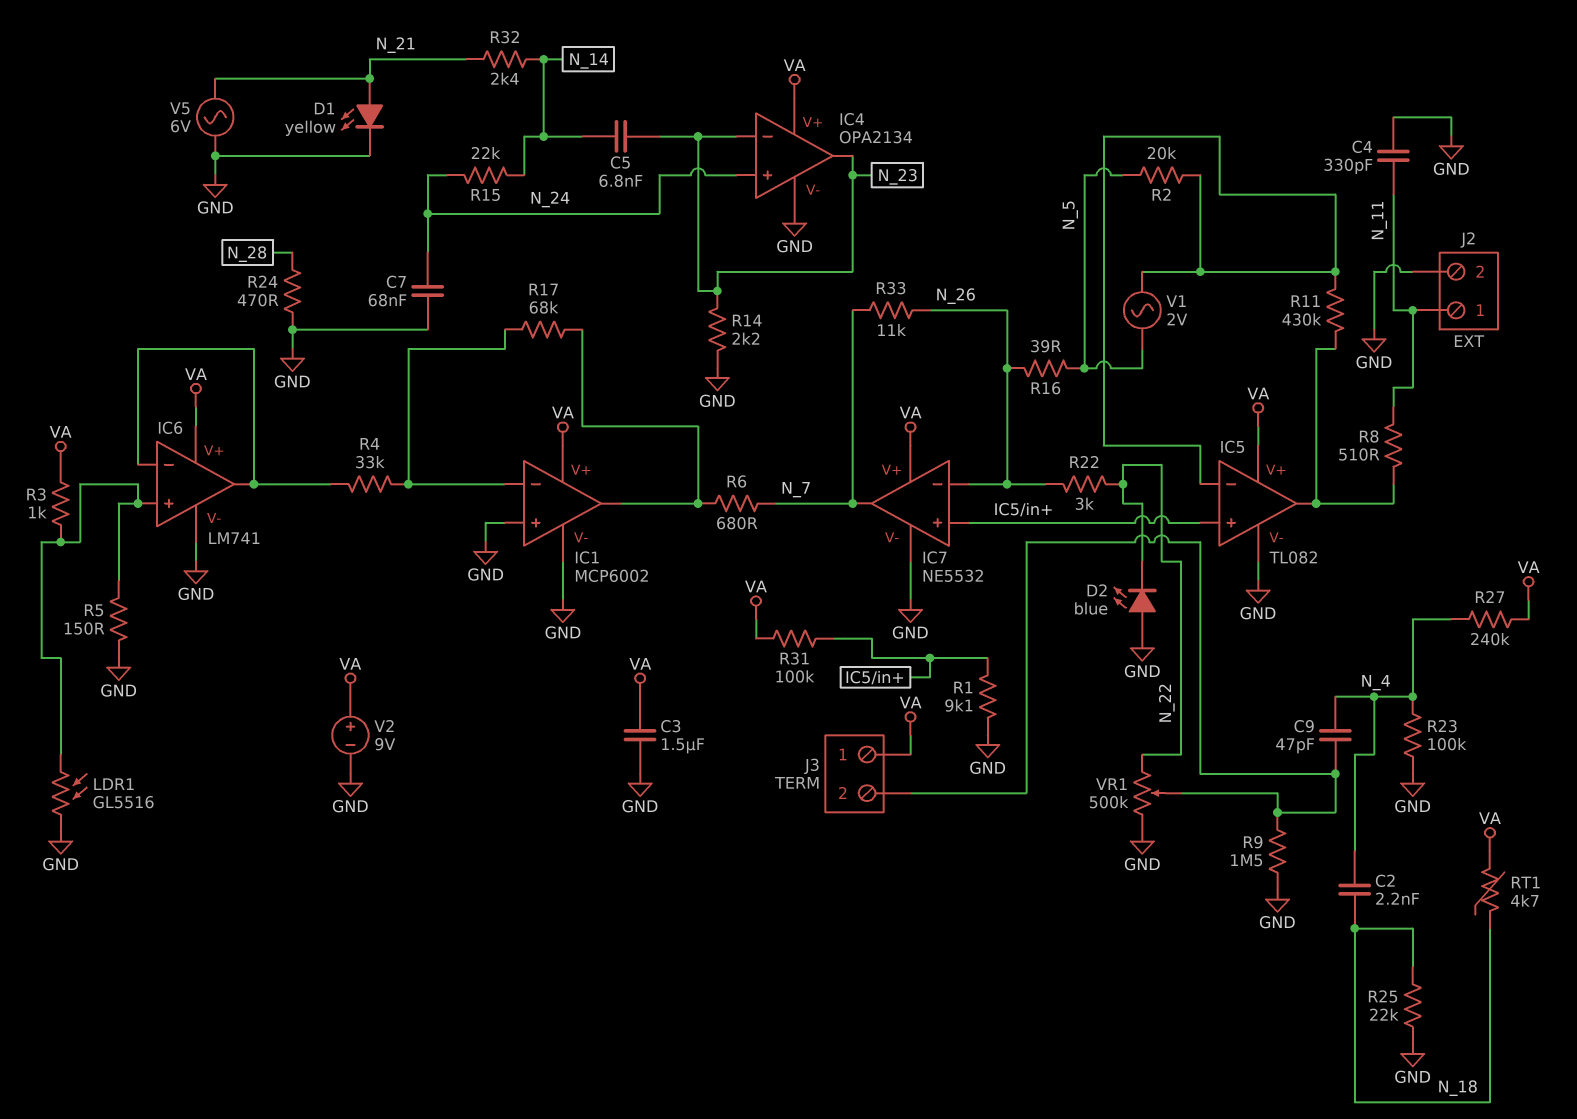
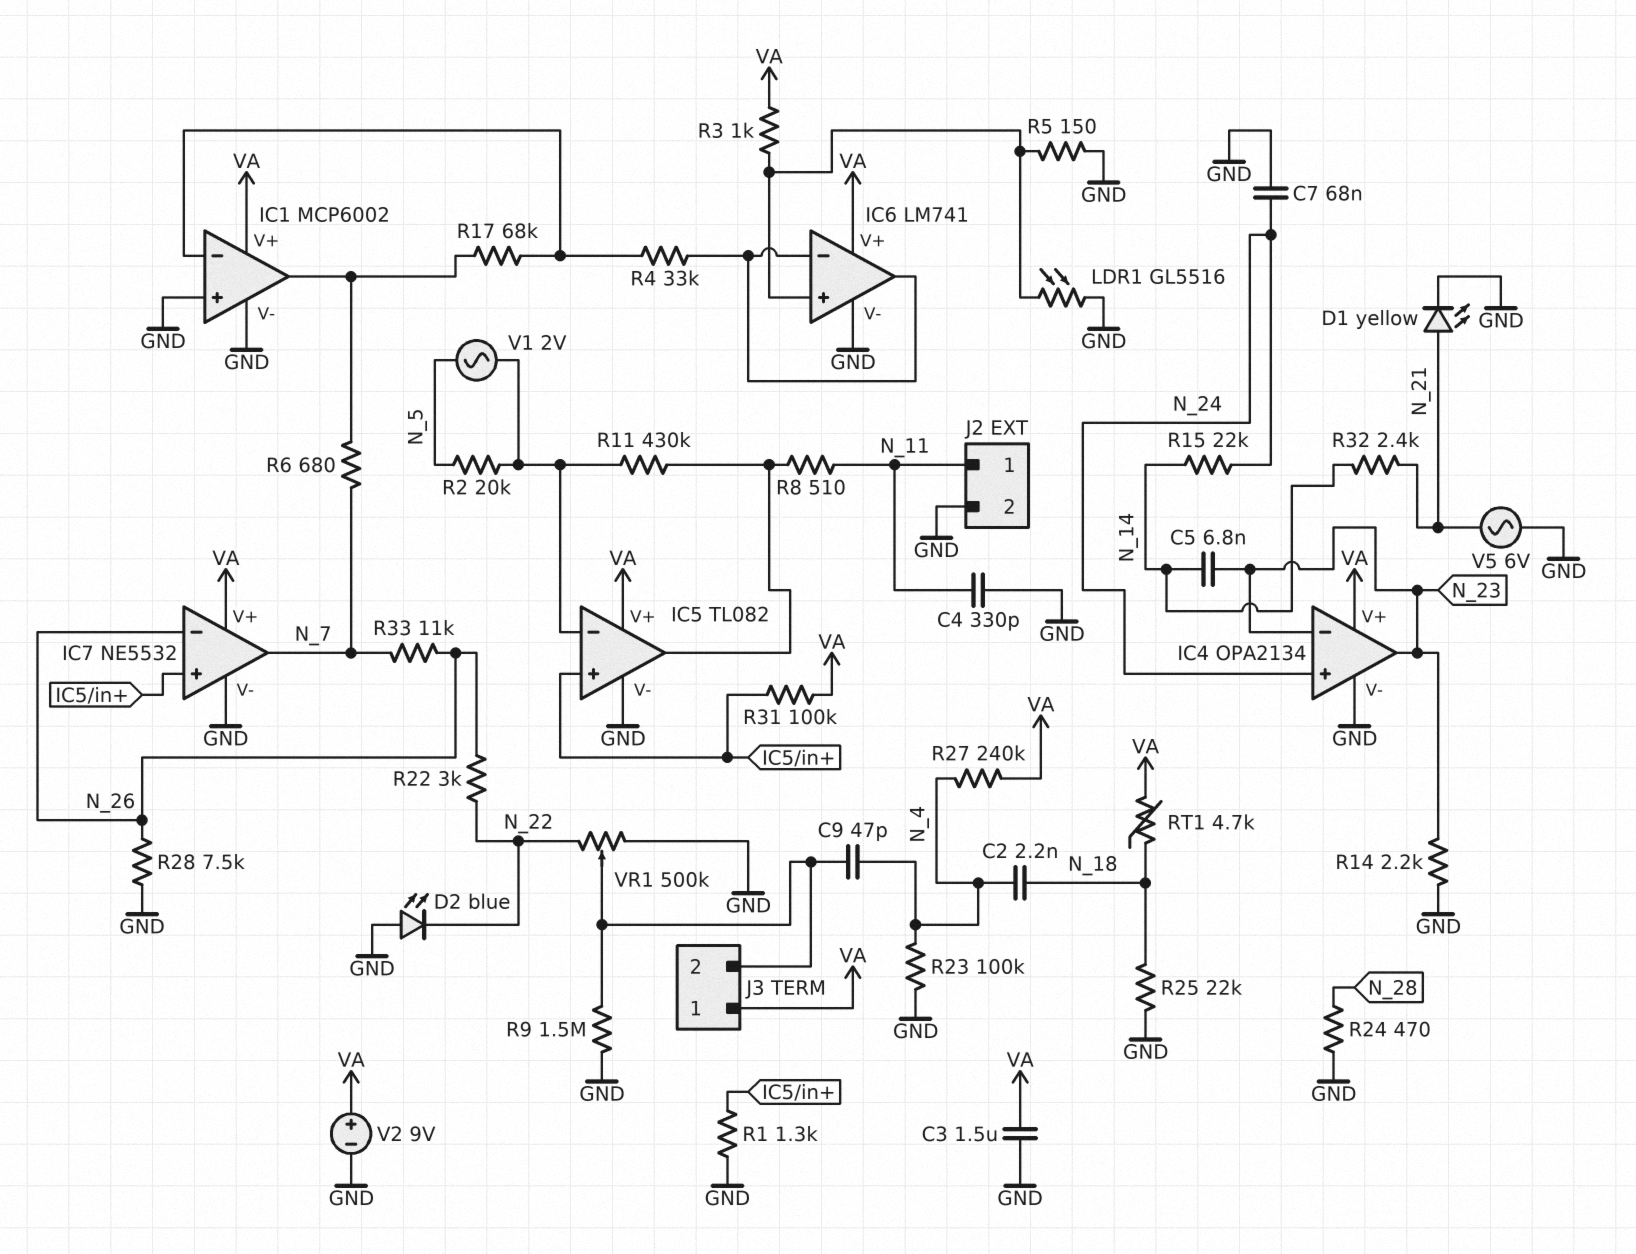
R1: 9.1k (GND, IC5/in+) -> 1.3k (GND, IC5/in+)
R16: 39 (N_5, N_26) -> none
R28: none -> 7.5k (GND, N_26)

